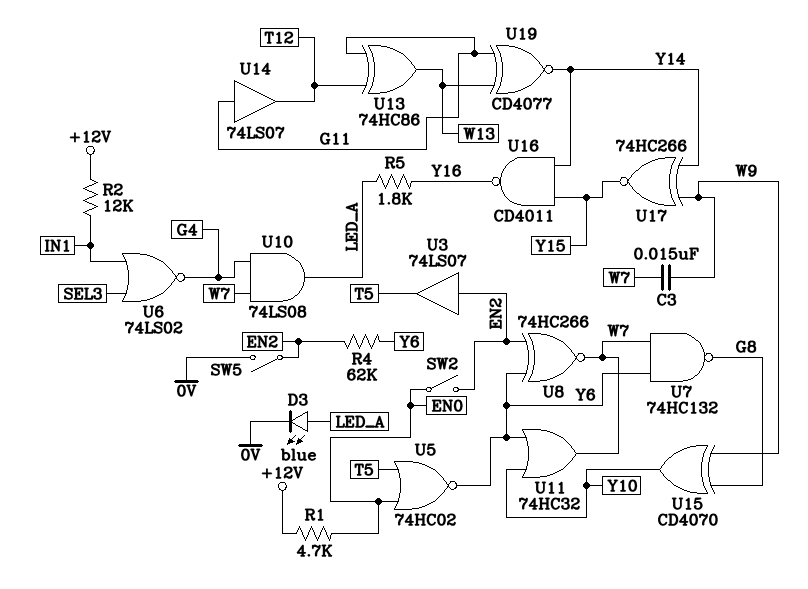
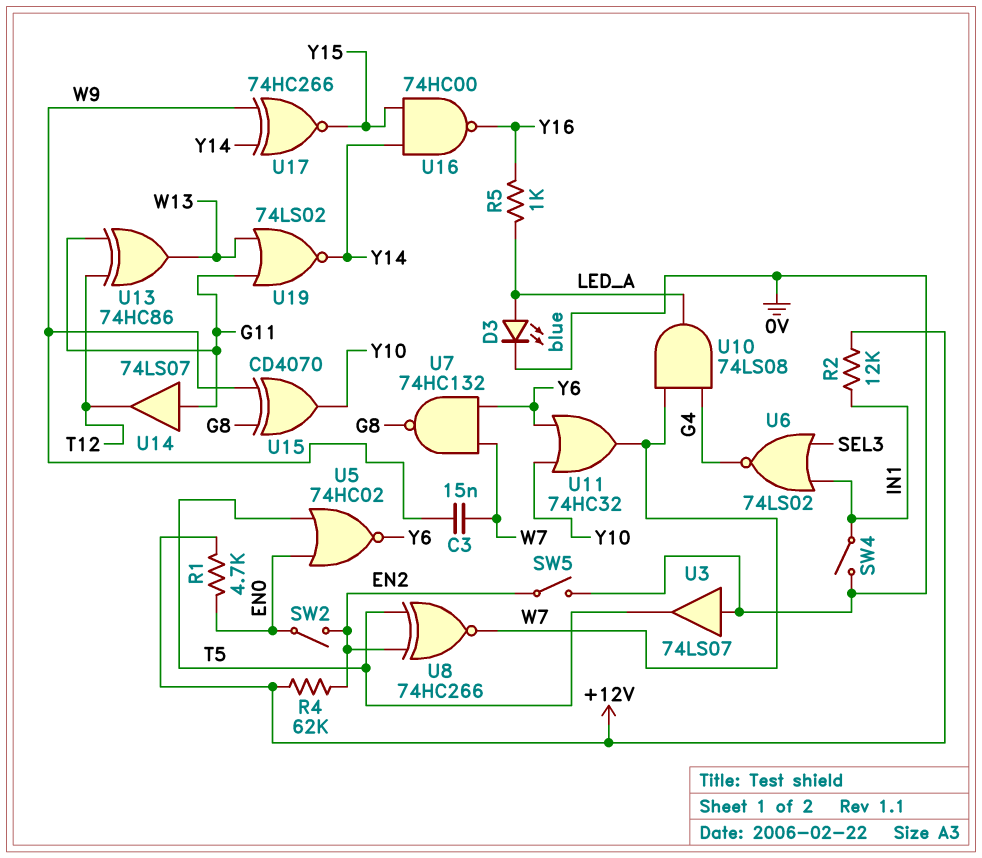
R4: 62k (EN2, Y6) -> 62k (+12V, EN2)
R5: 1.8k (LED_A, Y16) -> 1k (LED_A, Y16)
SW4: none -> switch (0V, IN1)
U3: buffer 74LS07 (in EN2, out T5) -> buffer 74LS07 (in 0V, out T5)
U8: XNOR 74HC266 (in EN2, in Y6, out W7) -> XNOR 74HC266 (in EN2, in T5, out W7)
U16: NAND CD4011 (in Y14, in Y15, out Y16) -> NAND 74HC00 (in Y14, in Y15, out Y16)
U19: XNOR CD4077 (in G11, in W13, out Y14) -> NOR 74LS02 (in G11, in W13, out Y14)

